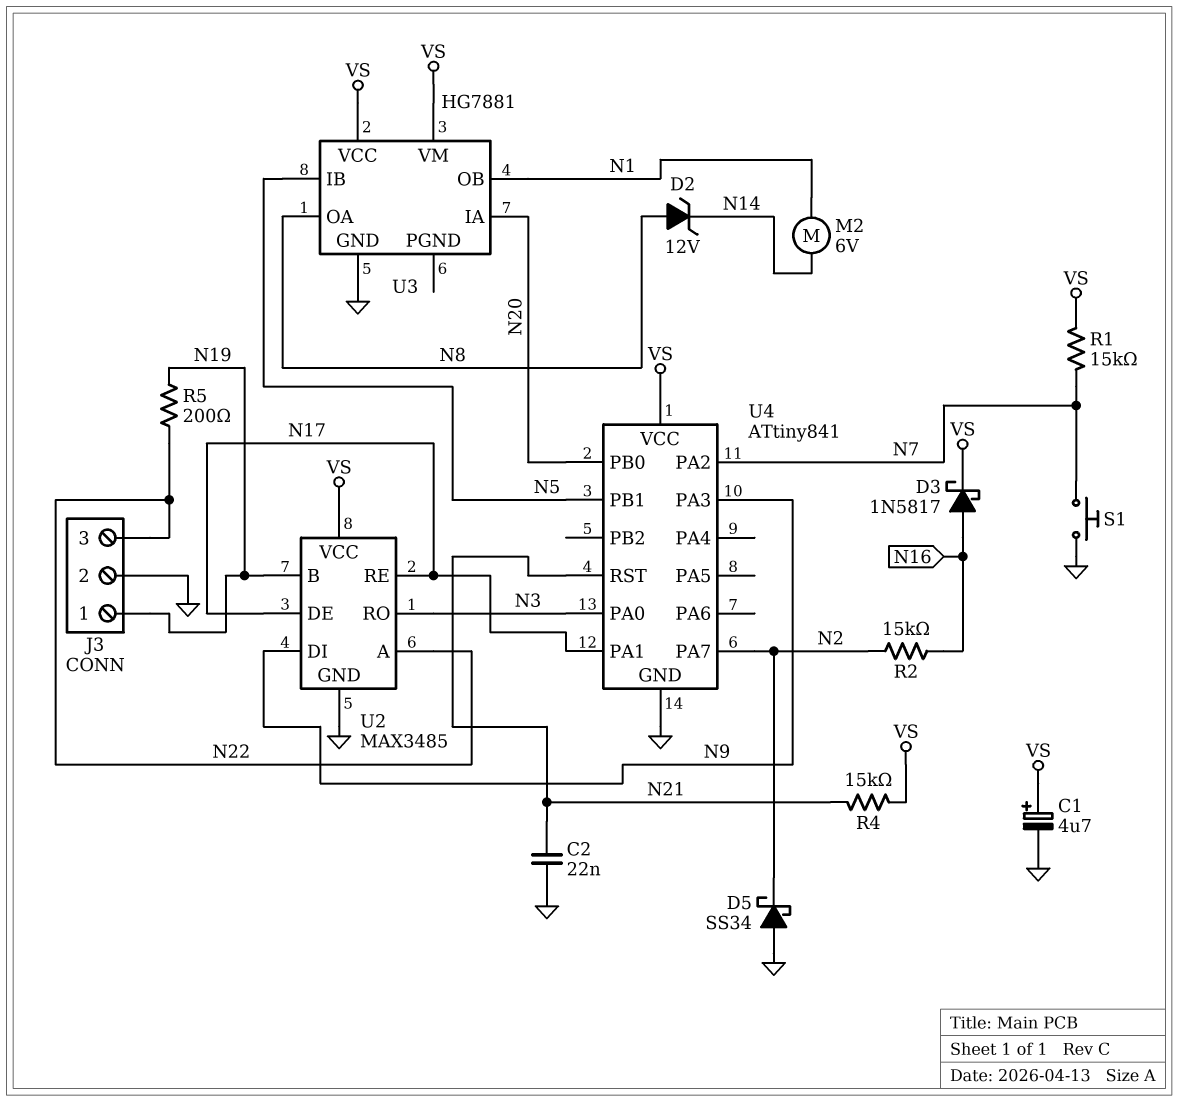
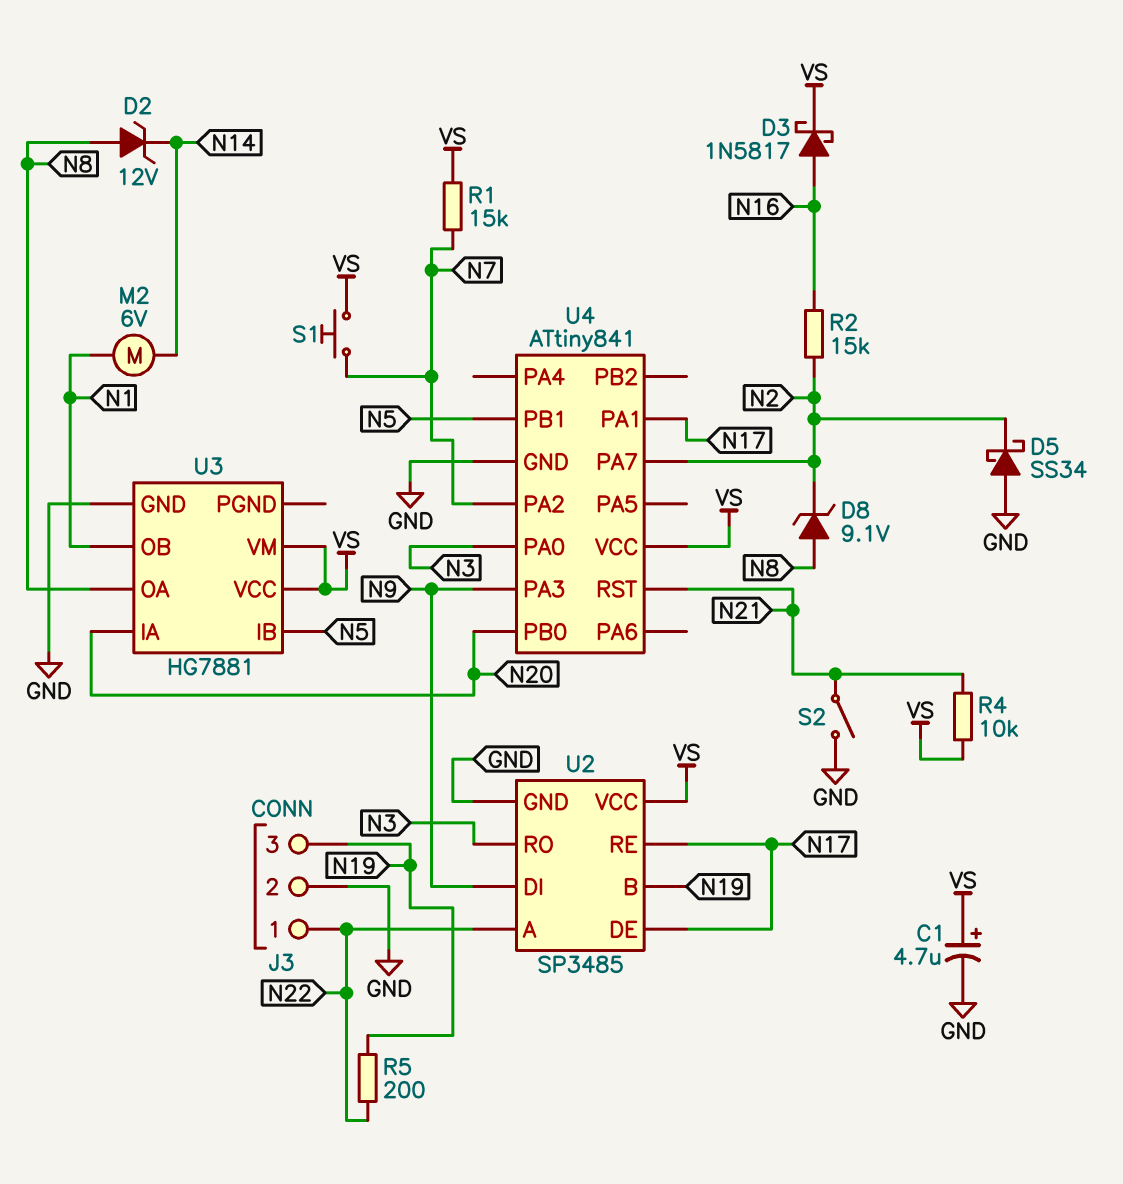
C2: 22nF (GND, N21) -> none
D8: none -> zener 9.1V (A N8, K N2)
J3 pin 1: N19 -> N22
J3 pin 3: N22 -> N19
R4: 15k (N21, VS) -> 10k (N21, VS)
S1: button (GND, N7) -> button (N7, VS)
S2: none -> switch (GND, N21)
U2: MAX3485 -> SP3485

